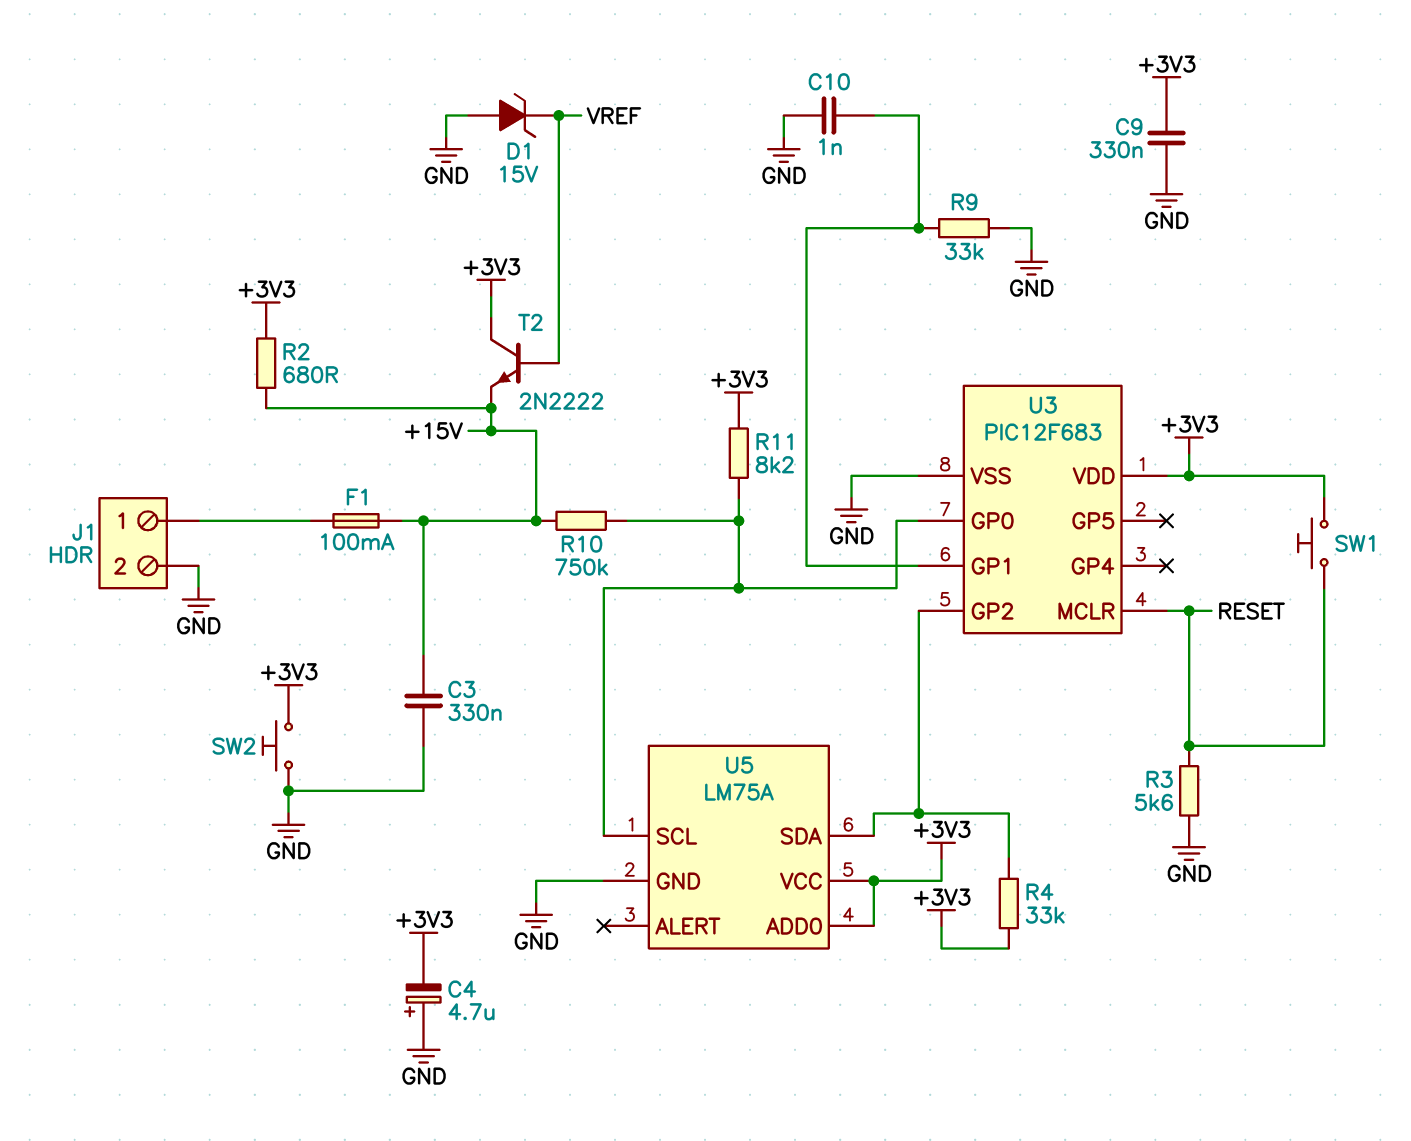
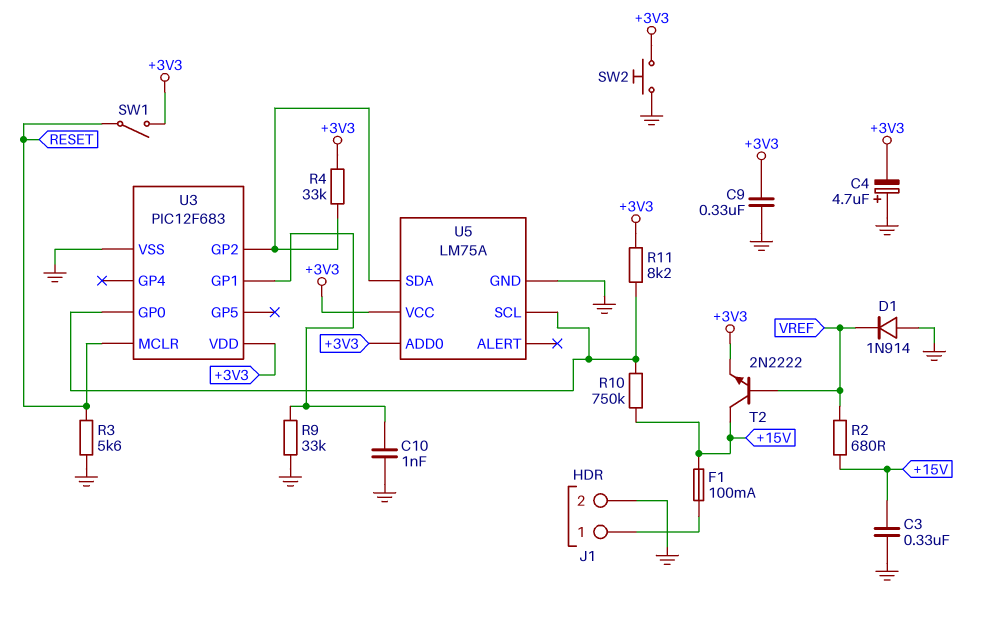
D1: zener 15V (A GND, K VREF) -> diode 1N914 (A GND, K VREF)
R2: 680 (+3V3, +15V) -> 680 (+15V, VREF)
SW1: button (+3V3, RESET) -> switch (+3V3, RESET)
T2: NPN 2N2222 (B VREF, C +3V3, E +15V) -> NPN 2N2222 (B VREF, C +15V, E +3V3)

